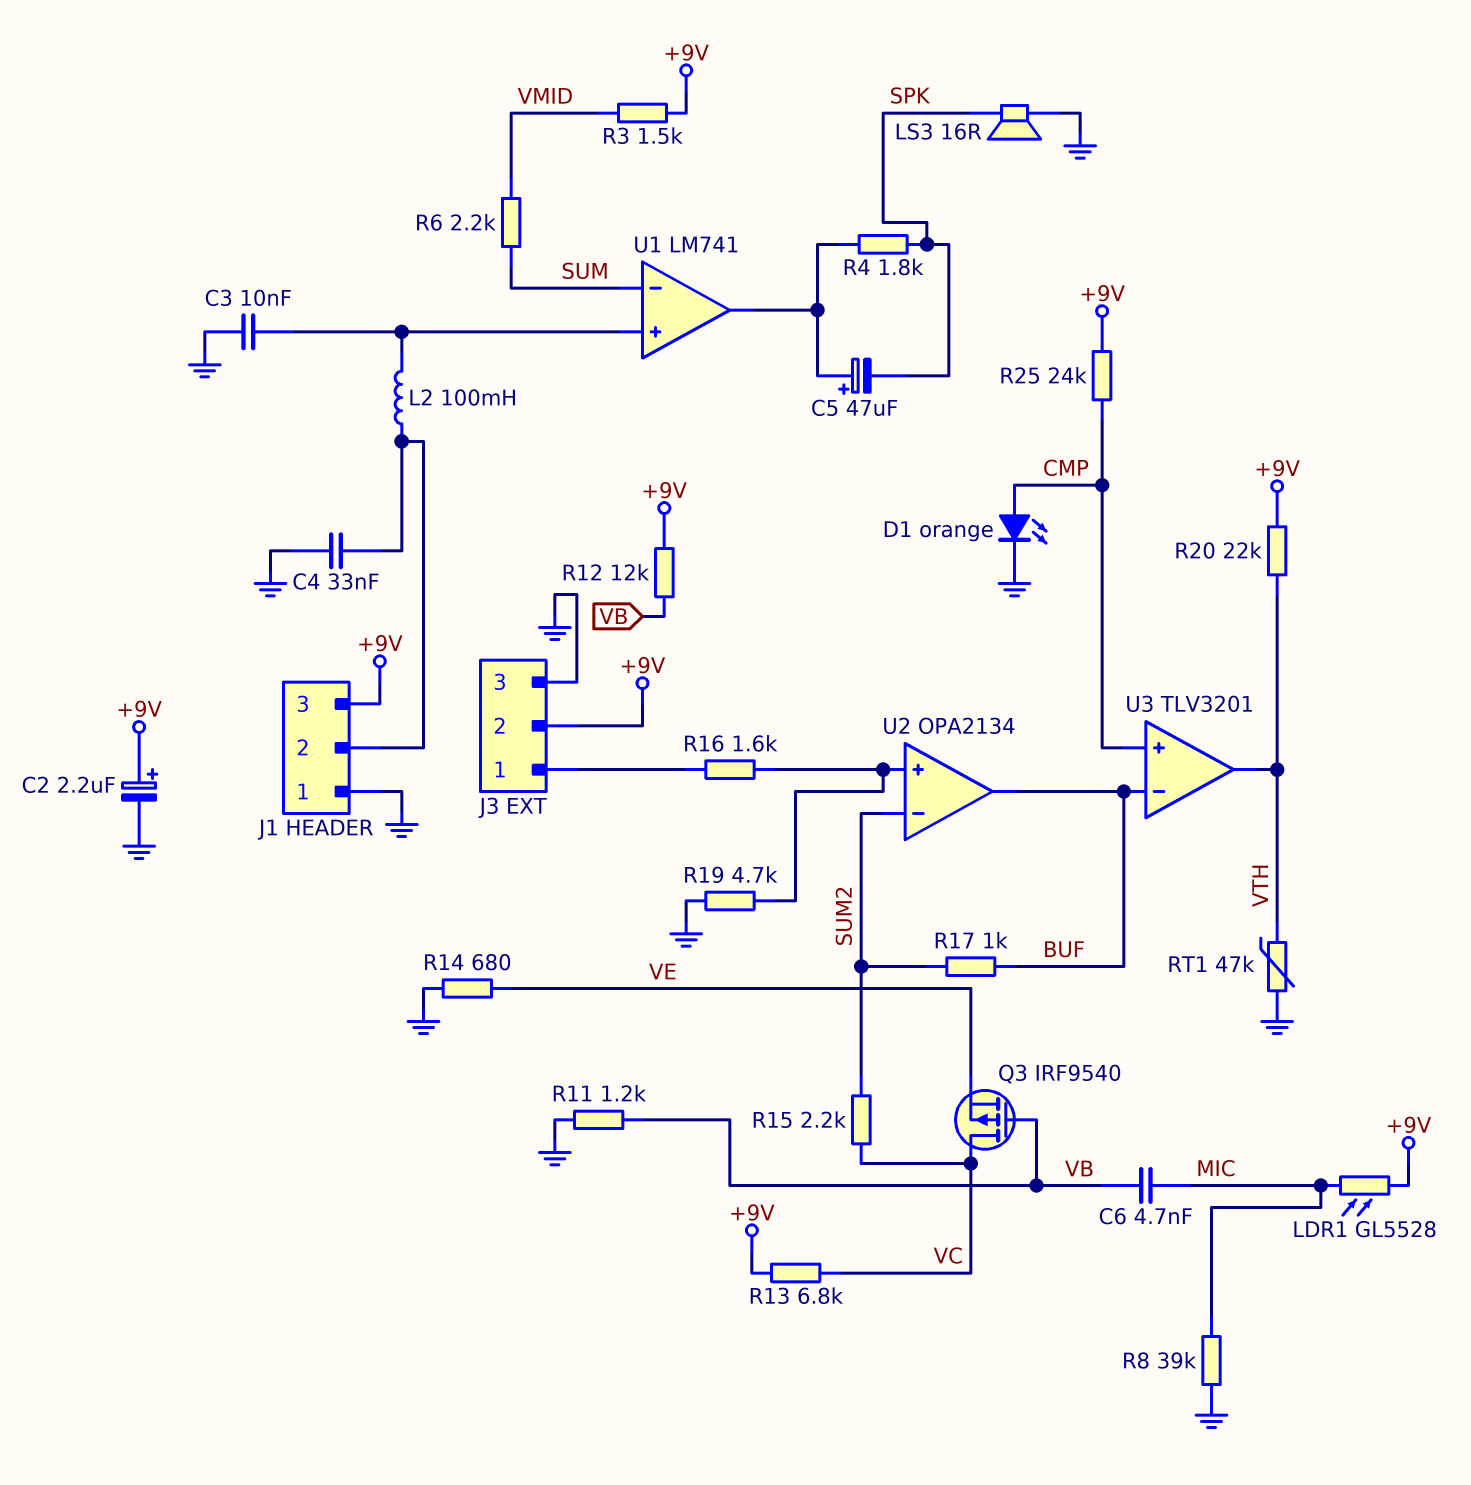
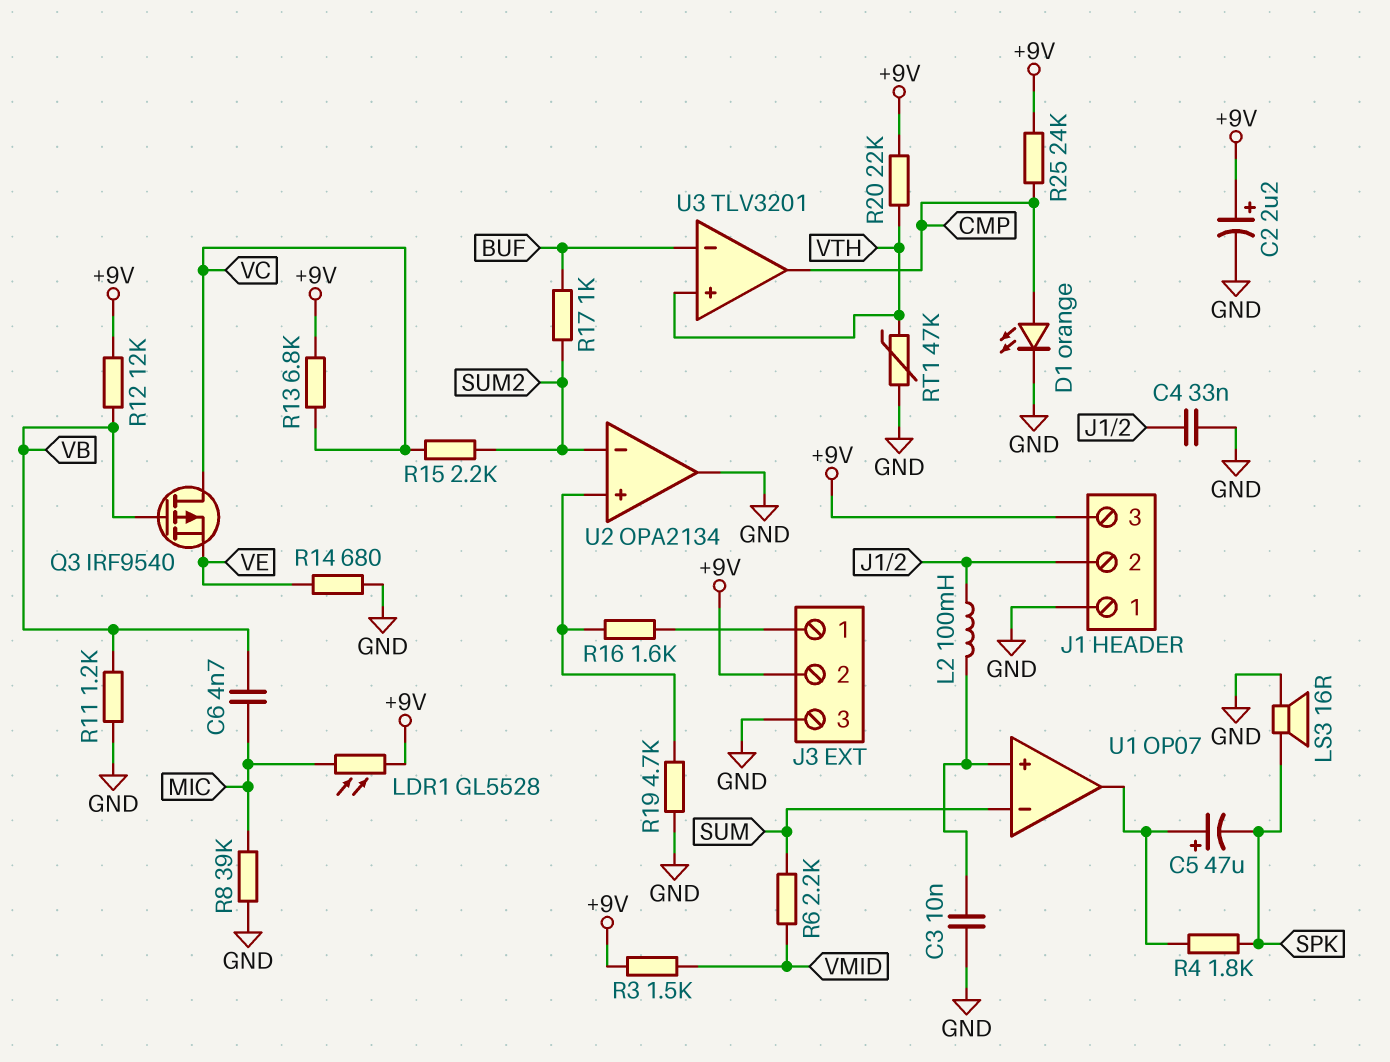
U1: LM741 -> OP07
U2 pin out: BUF -> GND
U3 pin in+: CMP -> VTH
U3 pin out: VTH -> CMP

